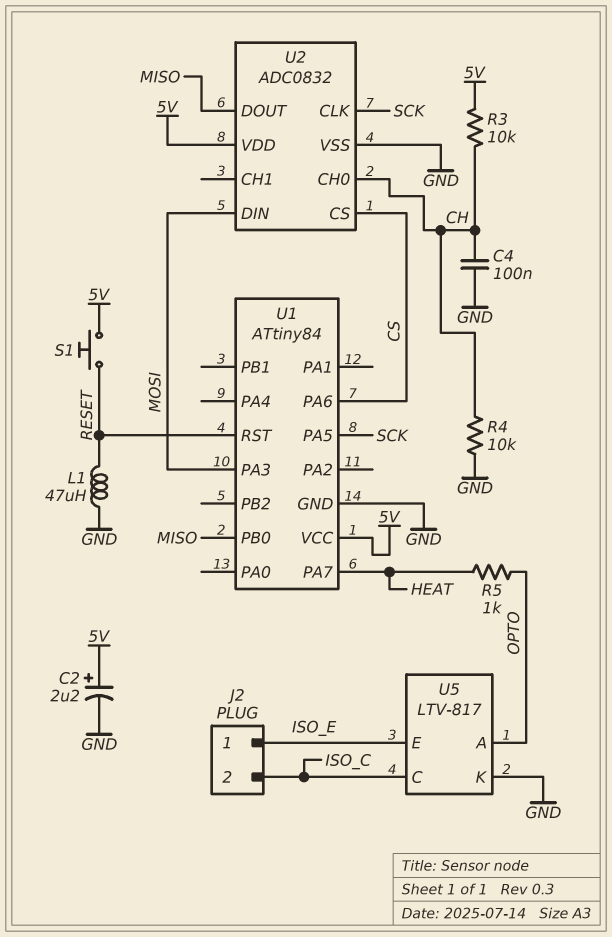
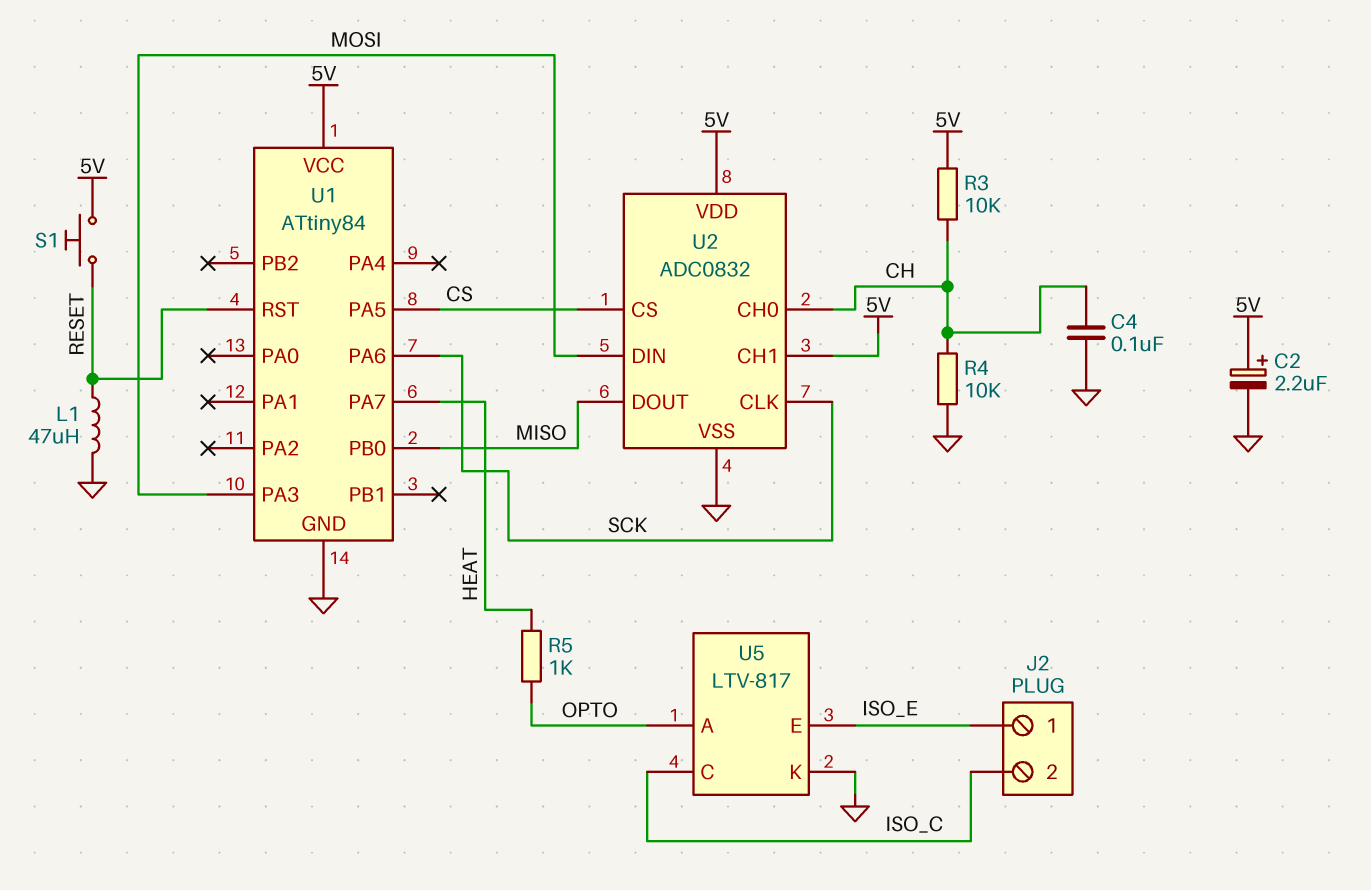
U1 pin PA5: SCK -> CS
U1 pin PA6: CS -> SCK
U2 pin CH1: none -> 5V

